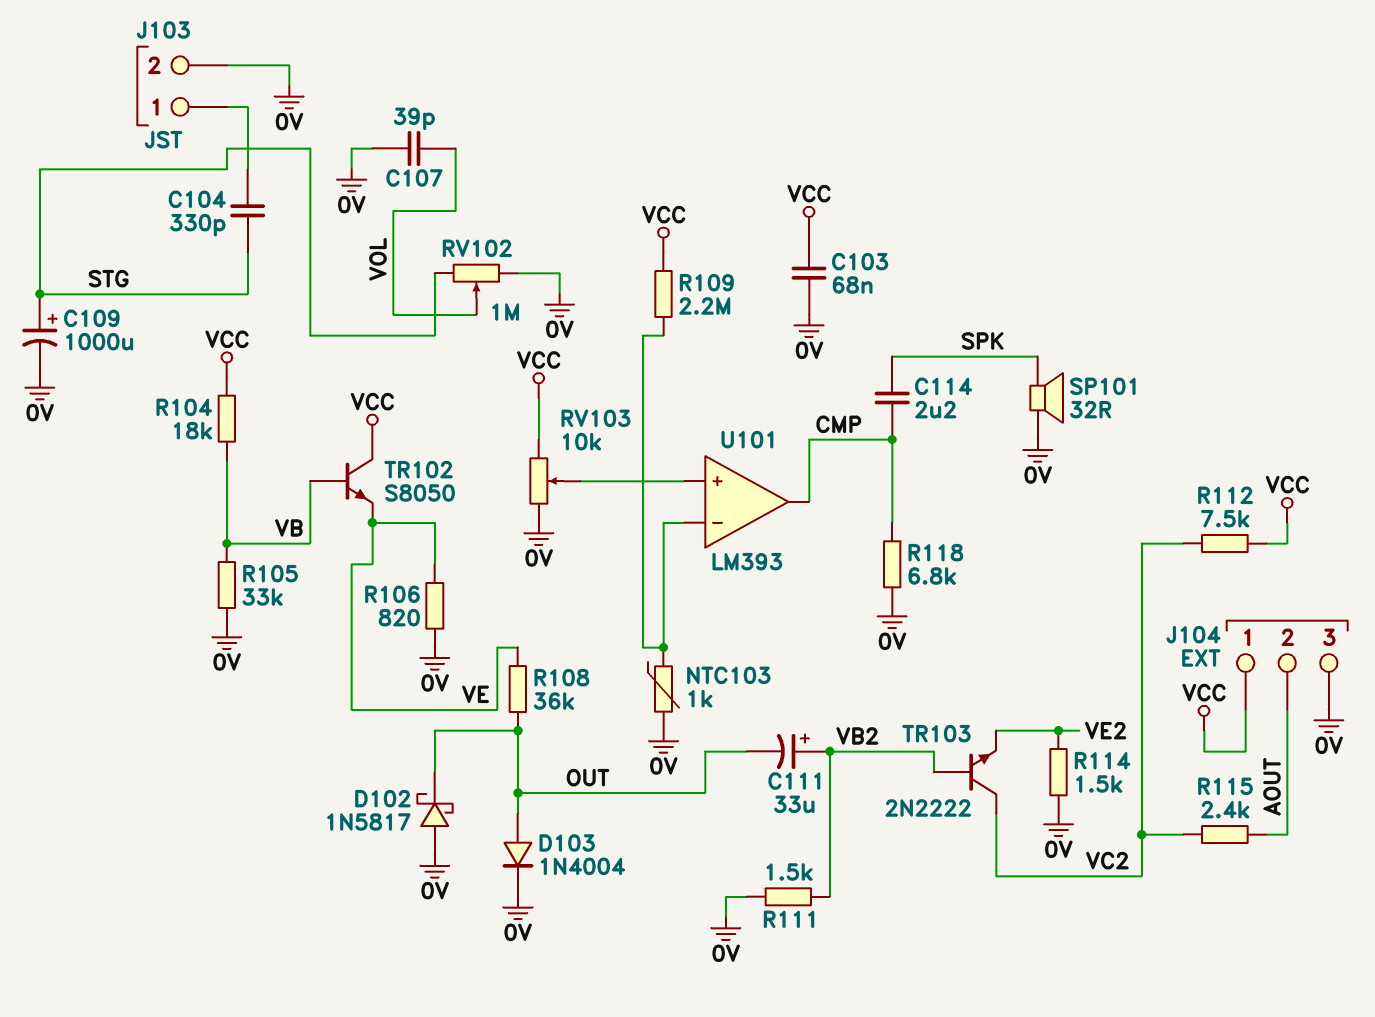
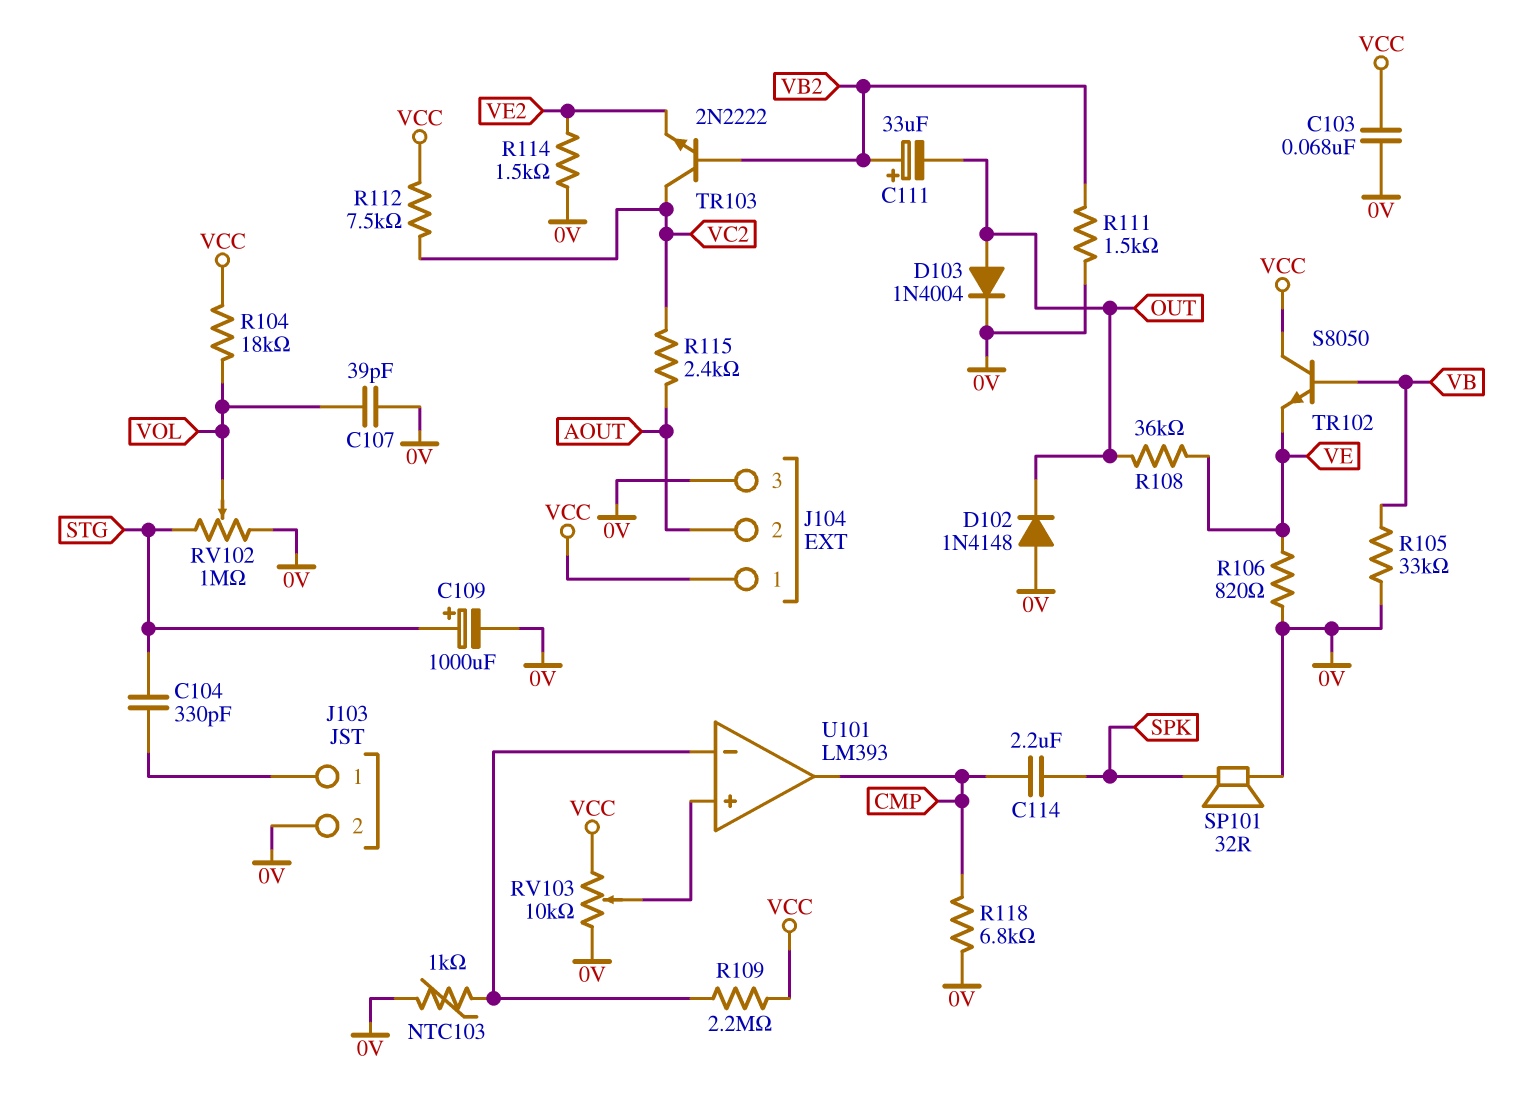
D102: schottky 1N5817 (A 0V, K OUT) -> diode 1N4148 (A 0V, K OUT)
R104: 18k (VB, VCC) -> 18k (VCC, VOL)

